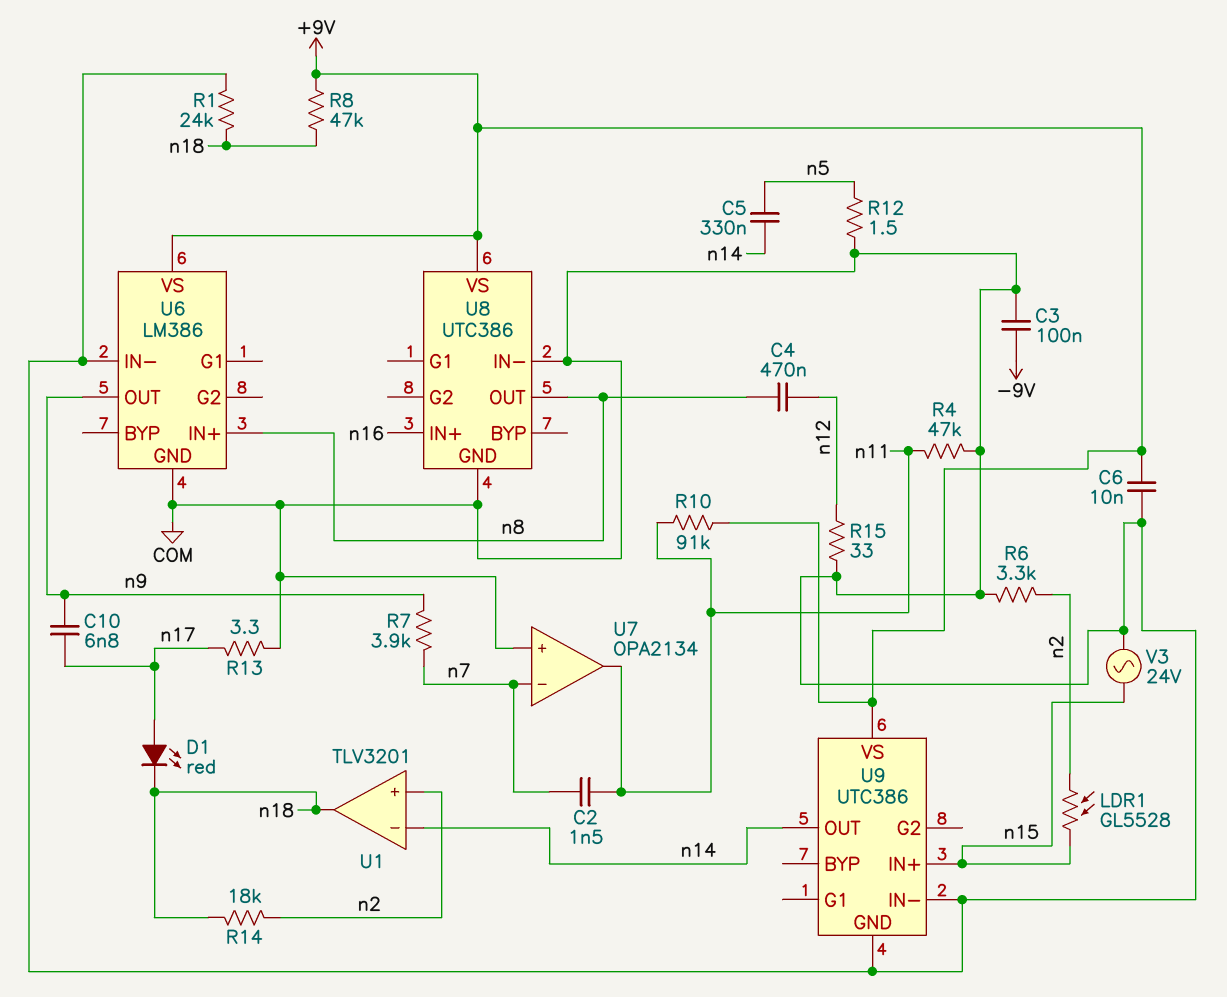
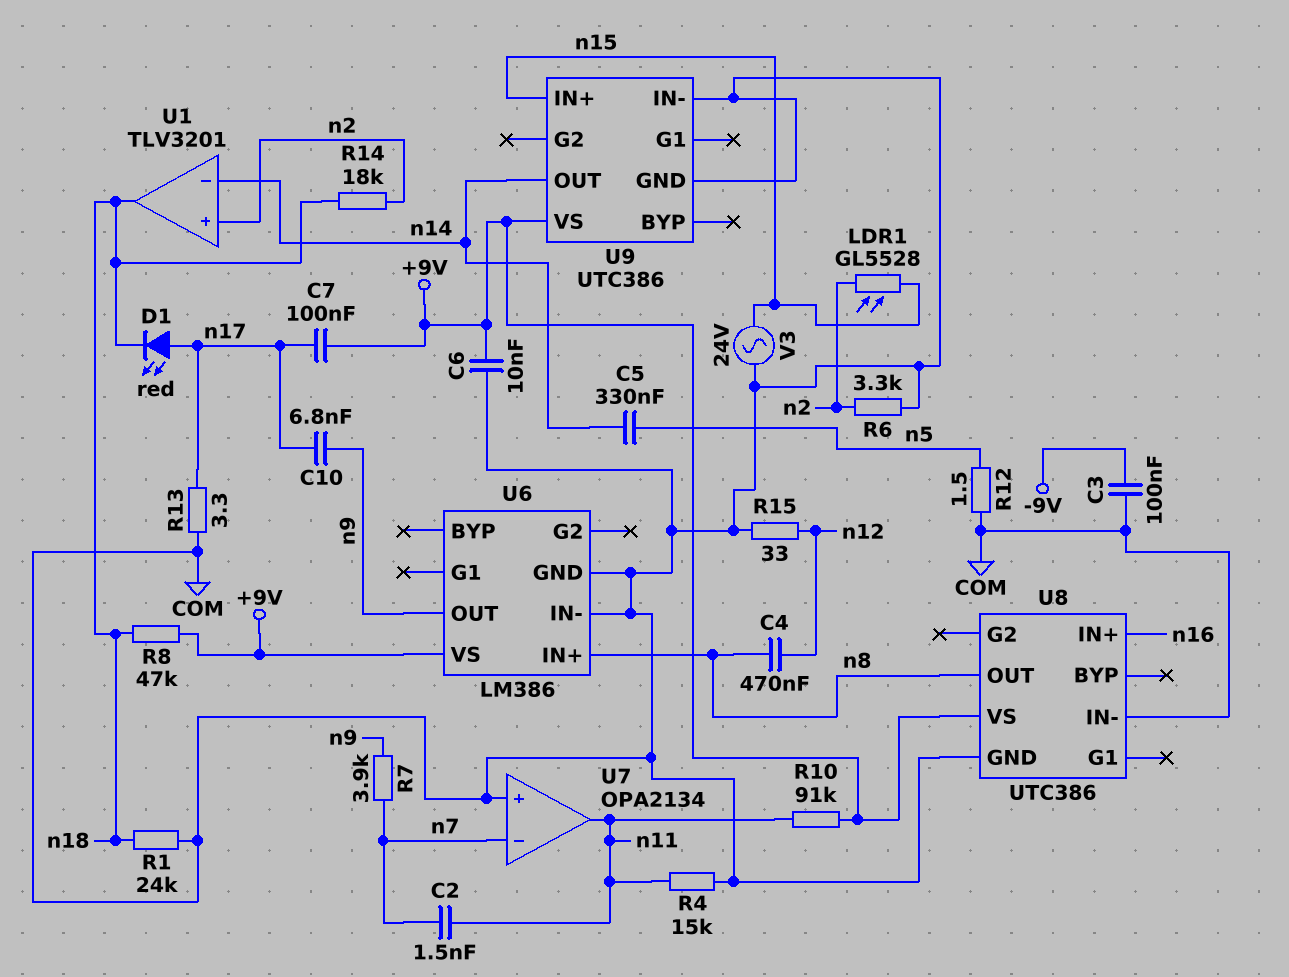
C7: none -> 100nF (+9V, n17)
R4: 47k (COM, n11) -> 15k (COM, n11)

